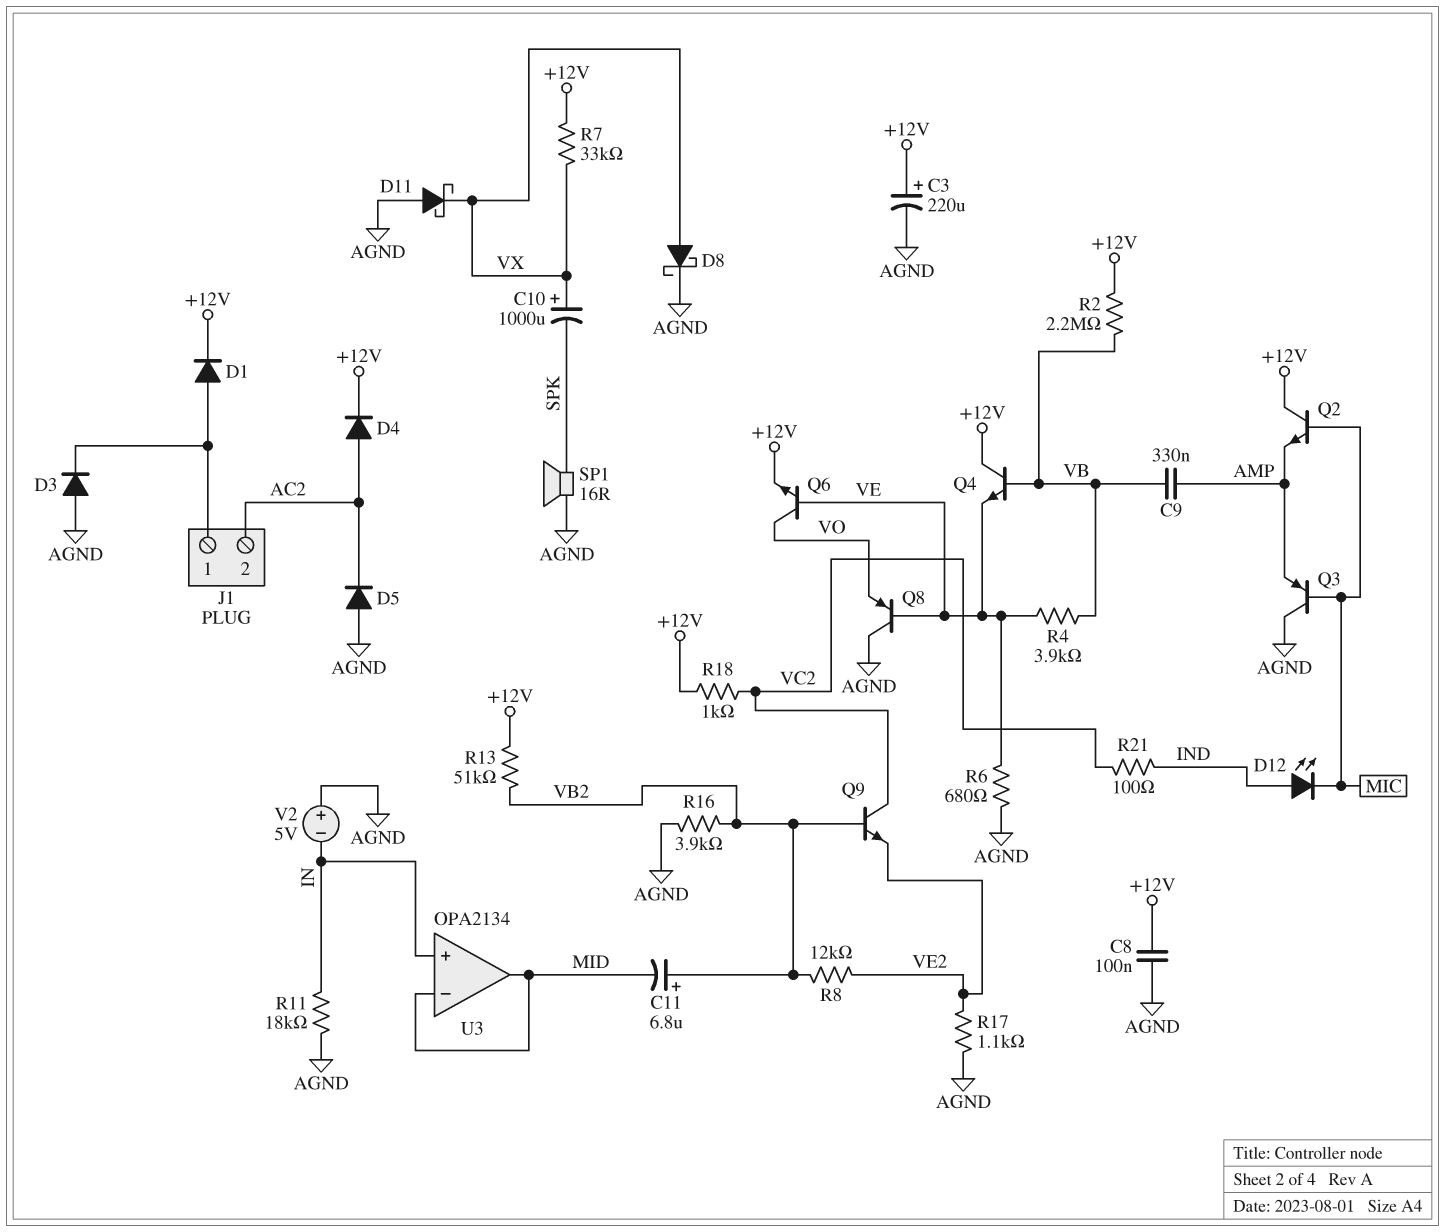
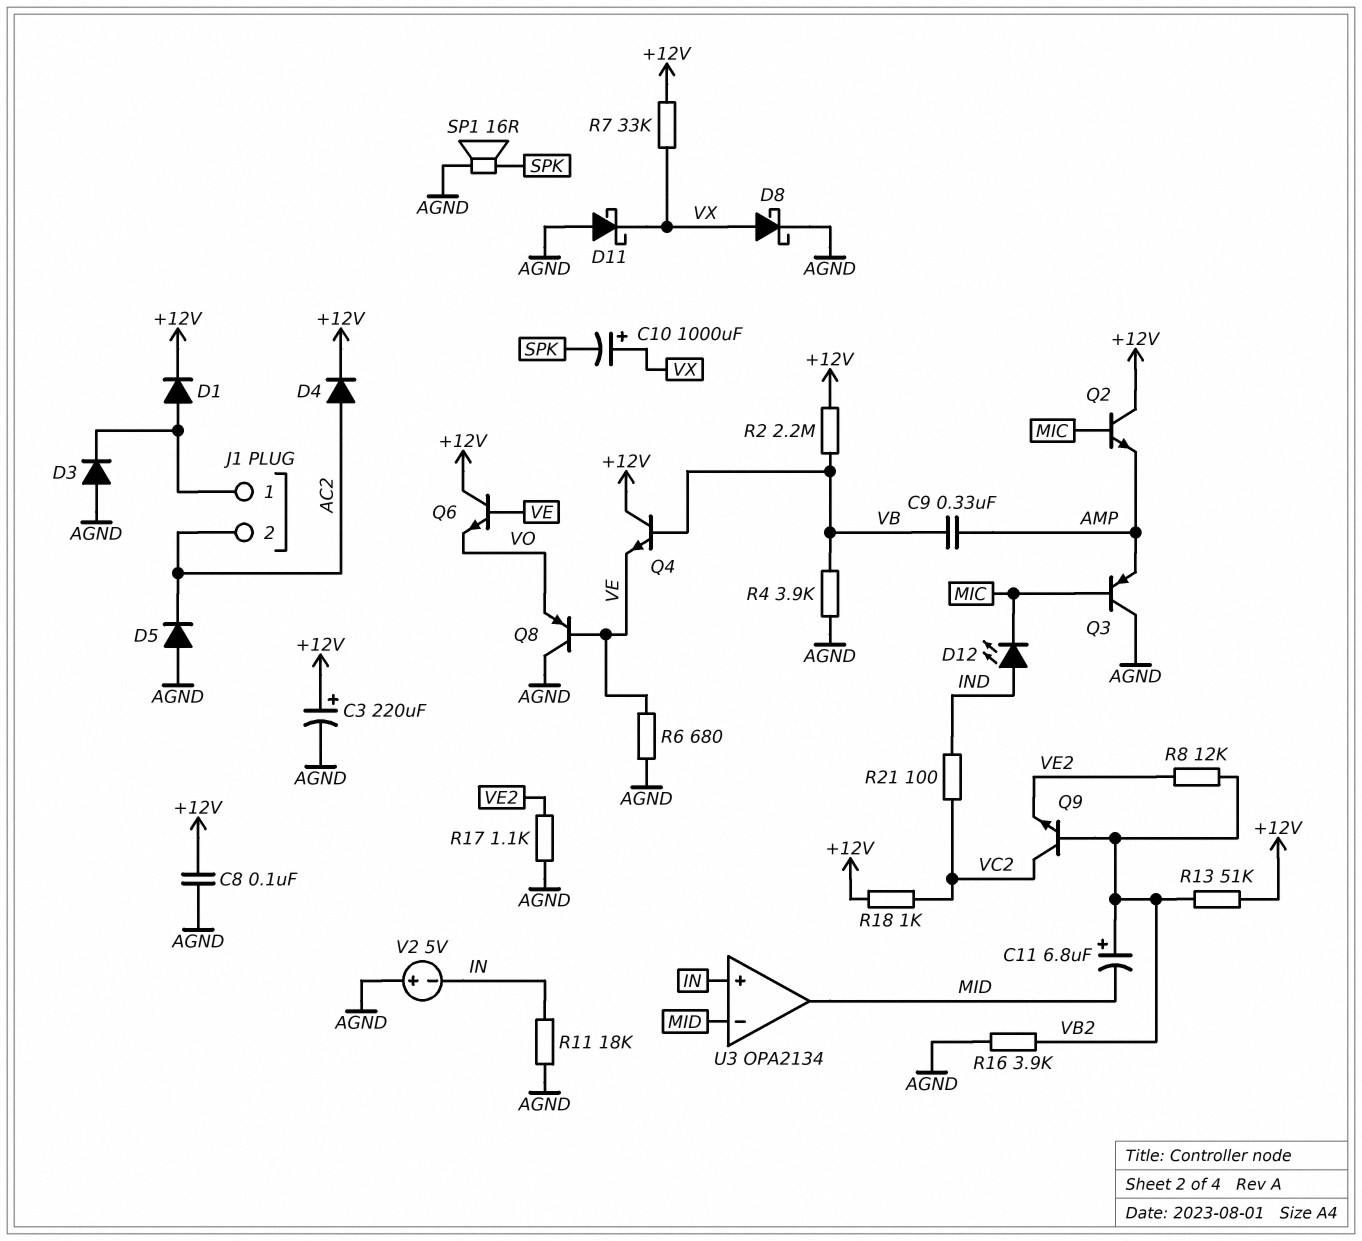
Q6: NPN (B VE, C VO, E +12V) -> NPN (B VE, C +12V, E VO)
R4: 3.9k (VB, VE) -> 3.9k (AGND, VB)

